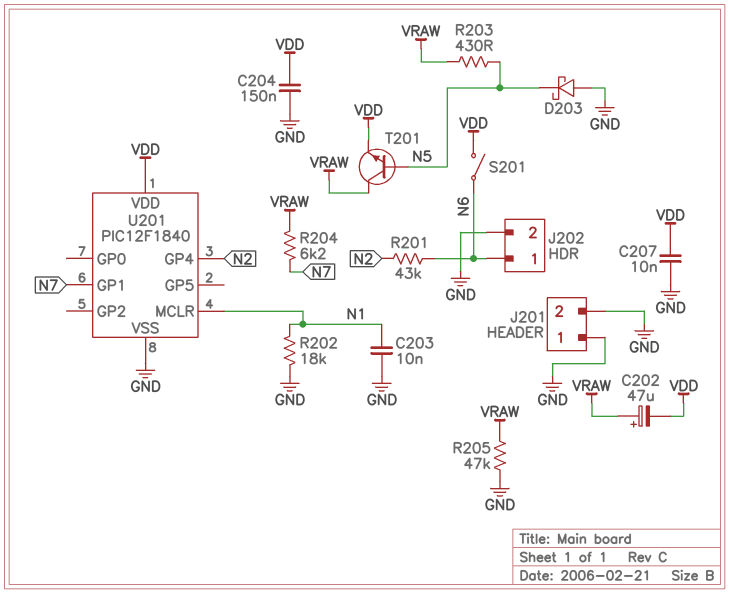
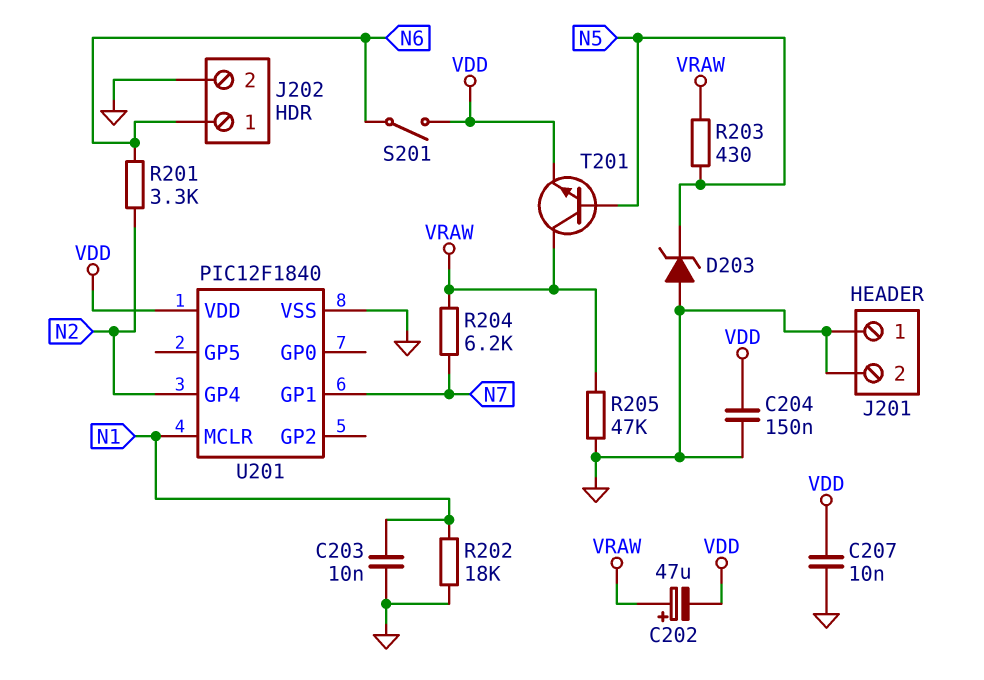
D203: schottky (A GND, K N5) -> zener (A GND, K N5)
R201: 43k (N2, N6) -> 3.3k (N2, N6)

